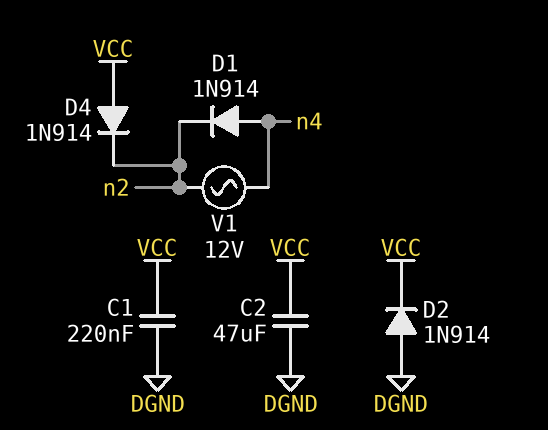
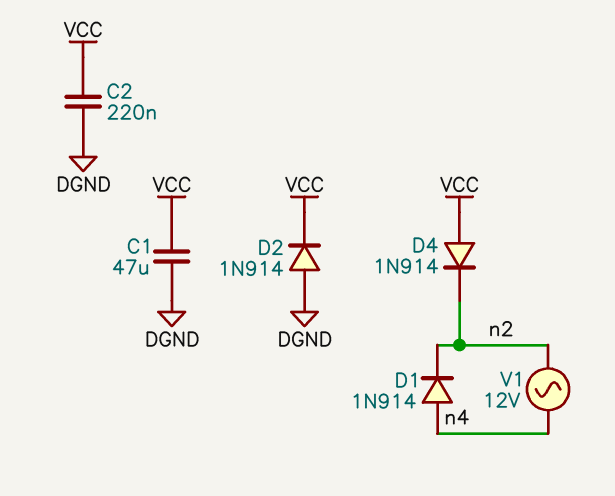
C1: 220nF (DGND, VCC) -> 47uF (DGND, VCC)
C2: 47uF (DGND, VCC) -> 220nF (DGND, VCC)

